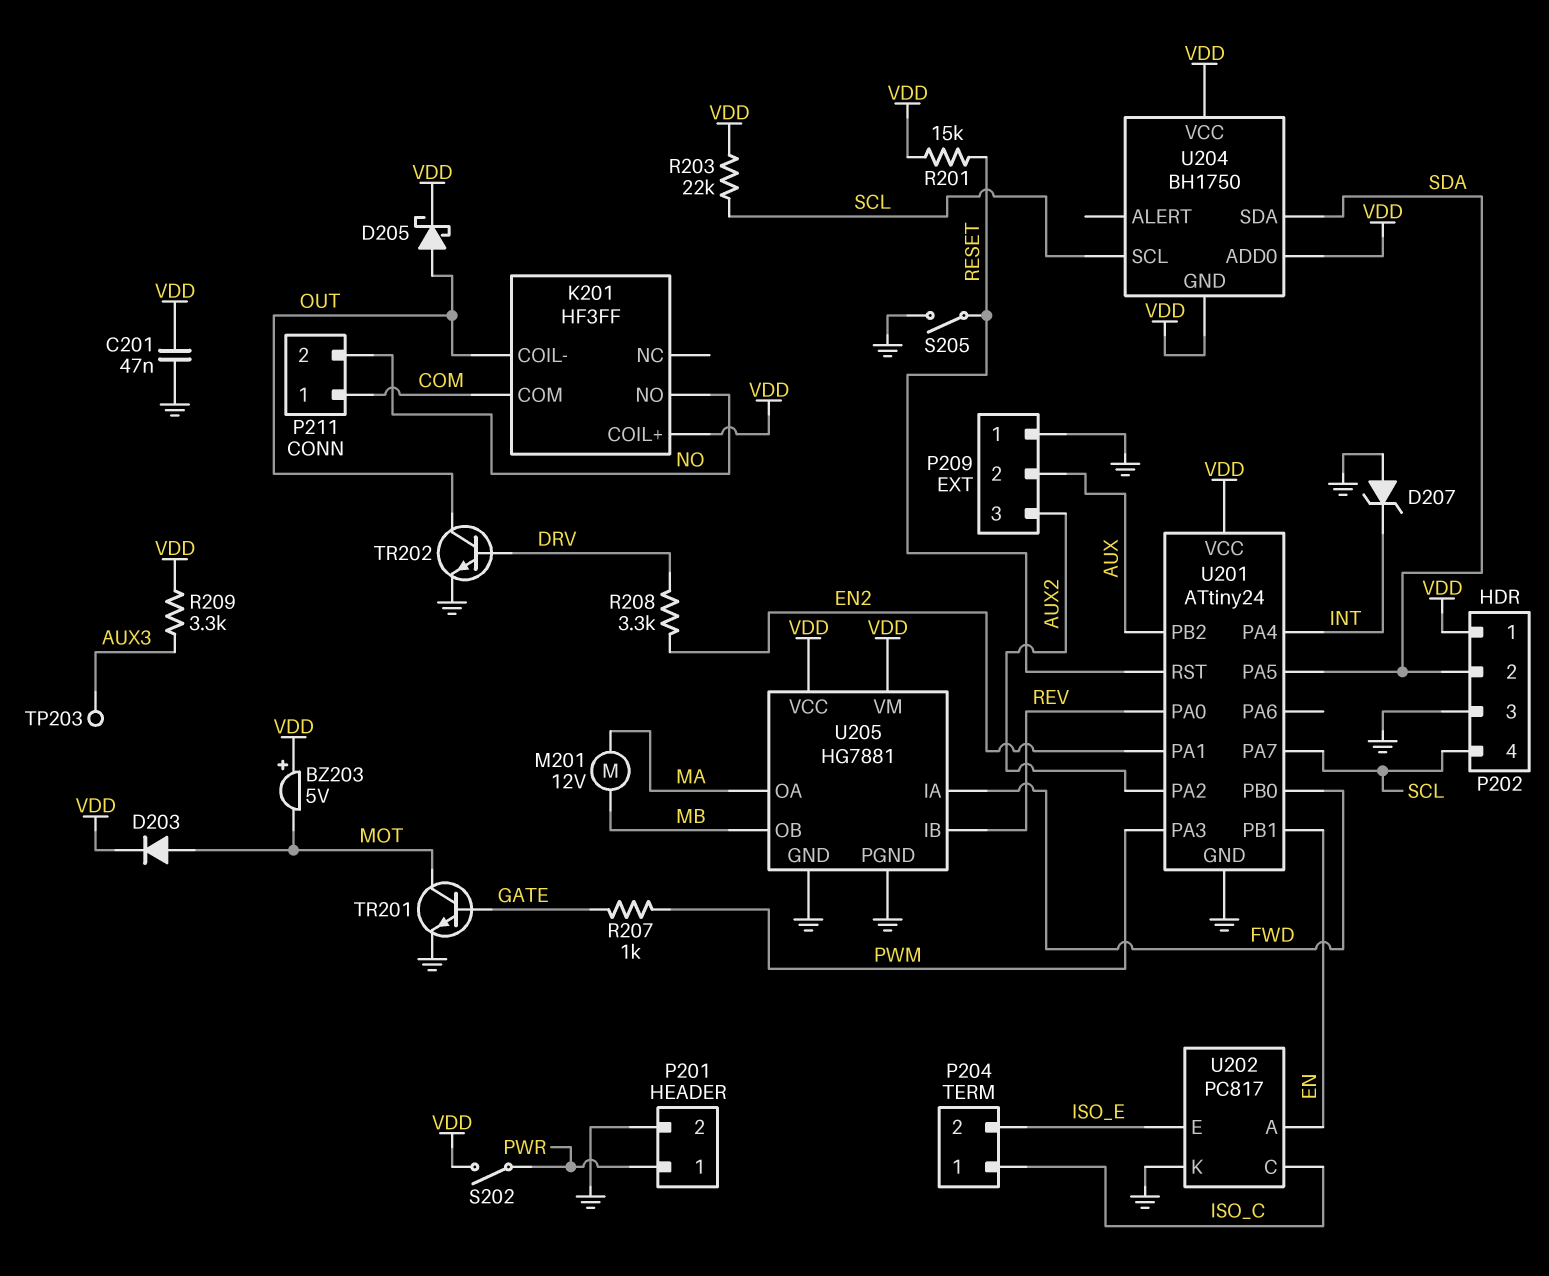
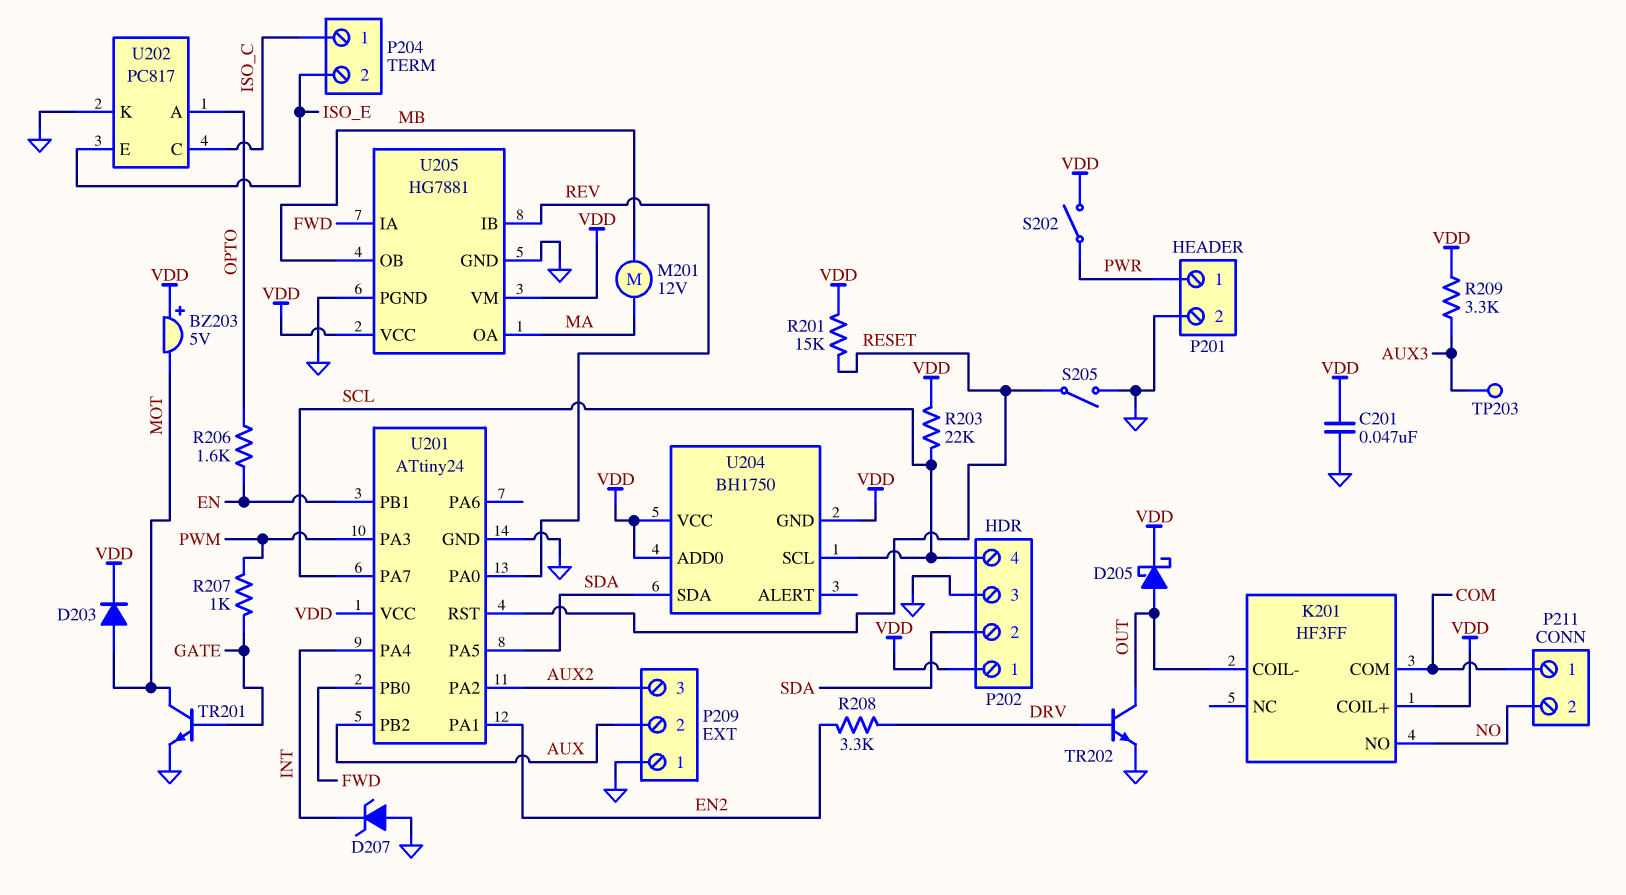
R206: none -> 1.6k (EN, OPTO)
U202 pin A: EN -> OPTO

